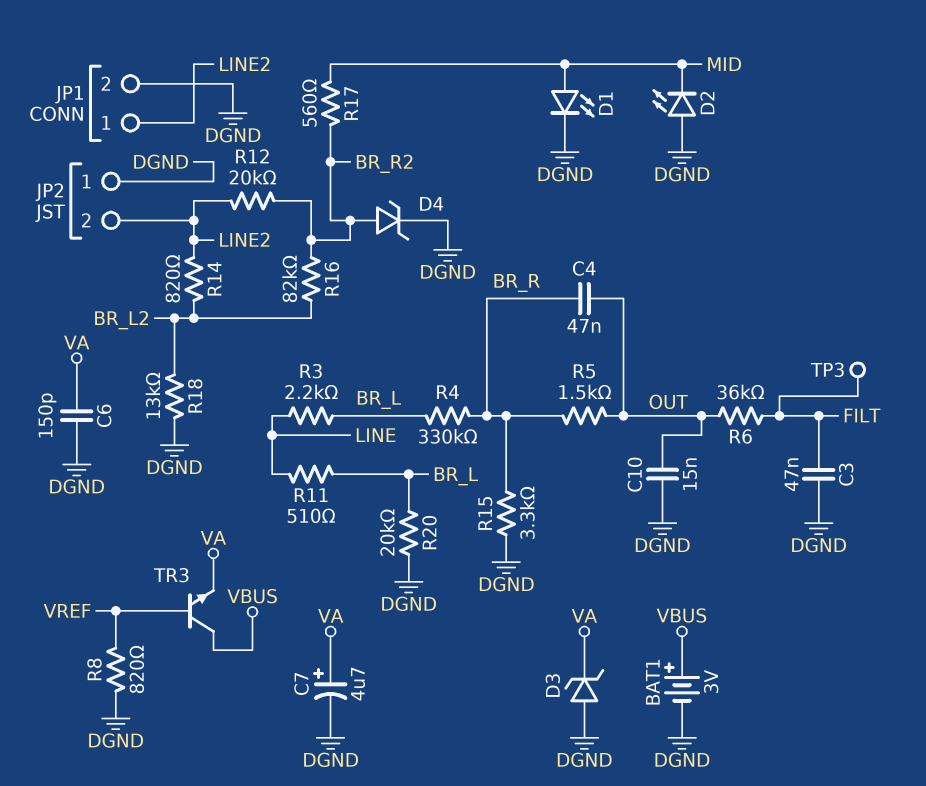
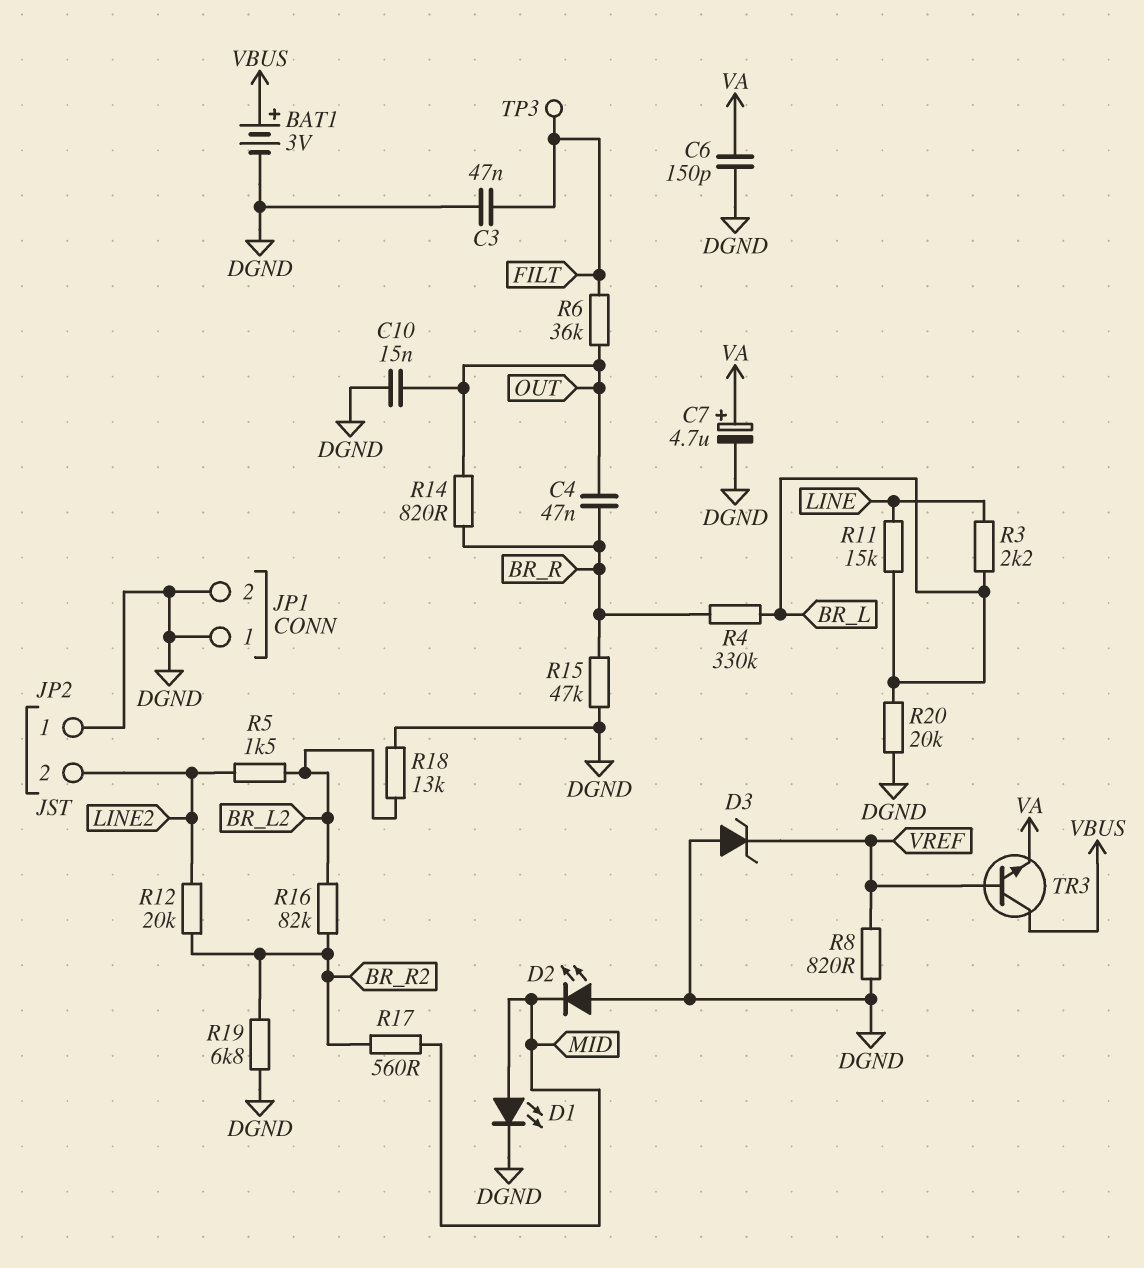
D3: zener (A DGND, K VA) -> zener (A DGND, K VREF)
D4: zener (A BR_R2, K DGND) -> none
JP1 pin 1: LINE2 -> DGND
R5: 1.5k (BR_R, OUT) -> 1.5k (BR_L2, LINE2)
R11: 510 (BR_L, LINE) -> 15k (BR_L, LINE)
R14: 820 (BR_L2, LINE2) -> 820 (BR_R, OUT)
R15: 3.3k (BR_R, DGND) -> 47k (BR_R, DGND)
R19: none -> 6.8k (BR_R2, DGND)

